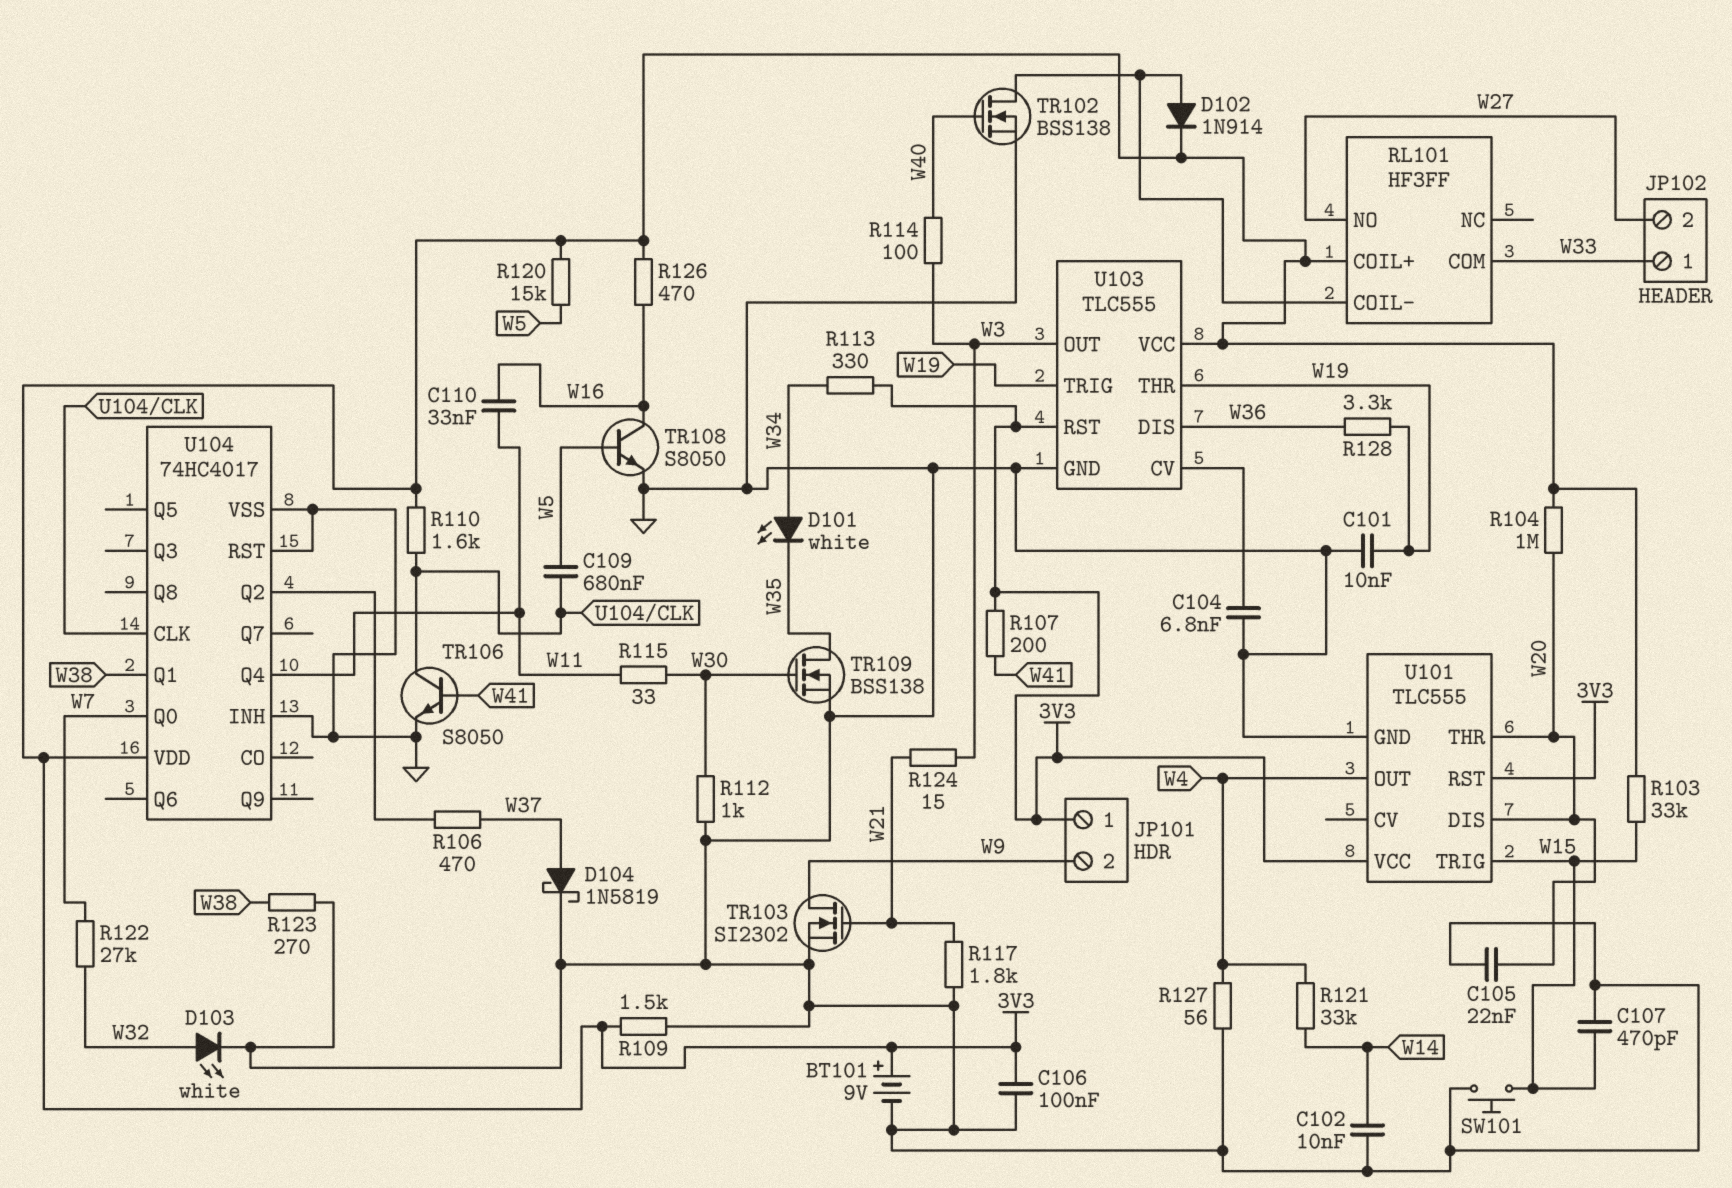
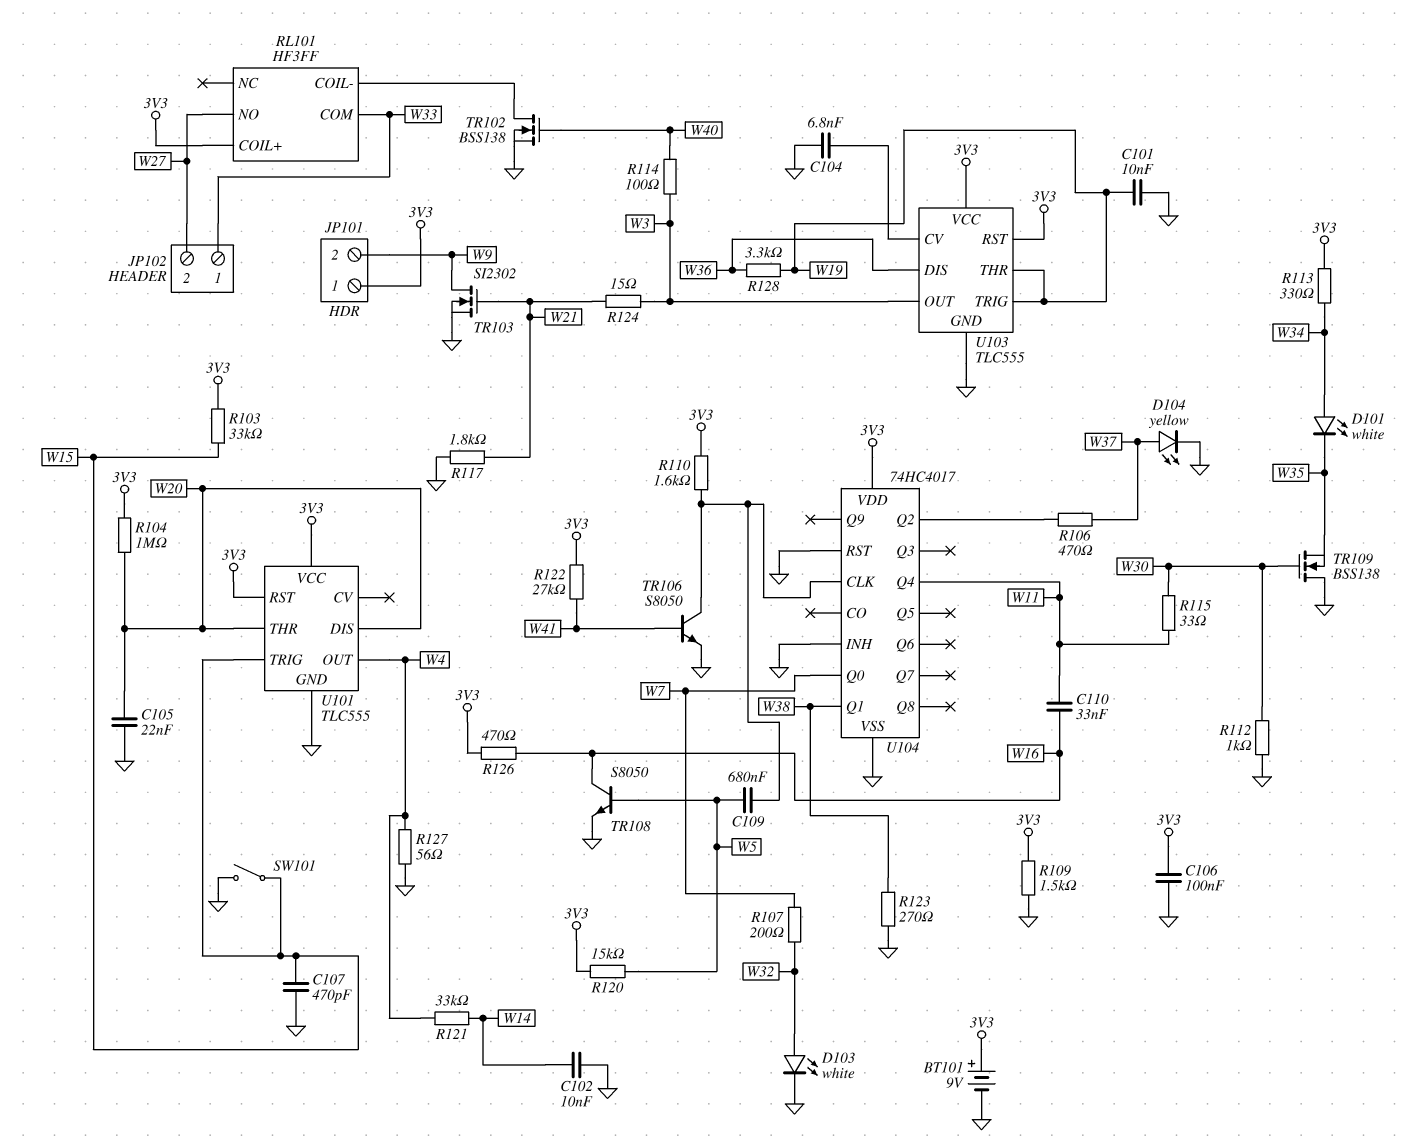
D102: diode 1N914 (A RL101/COIL-, K 3V3) -> none
D104: schottky 1N5819 (A W37, K GND) -> LED yellow (A W37, K GND)
R107: 200 (3V3, W41) -> 200 (W7, W32)
R122: 27k (W7, W32) -> 27k (3V3, W41)
SW101: button (GND, W15) -> switch (GND, W15)
TR109: NMOS BSS138 (G W30, D W35, S GND) -> NMOS BSS138 (G W30, D GND, S W35)

